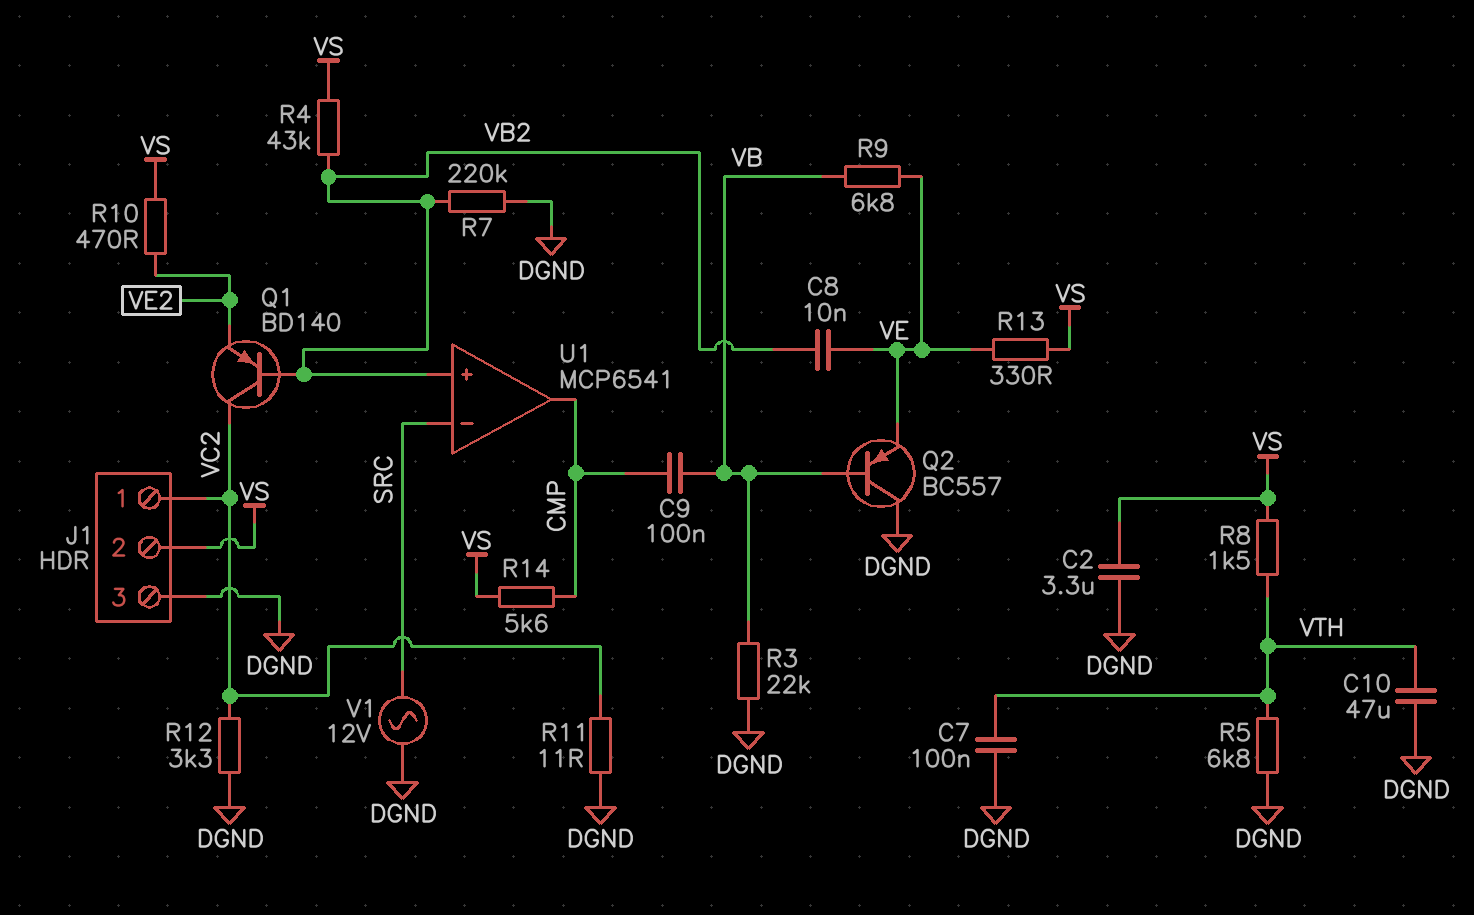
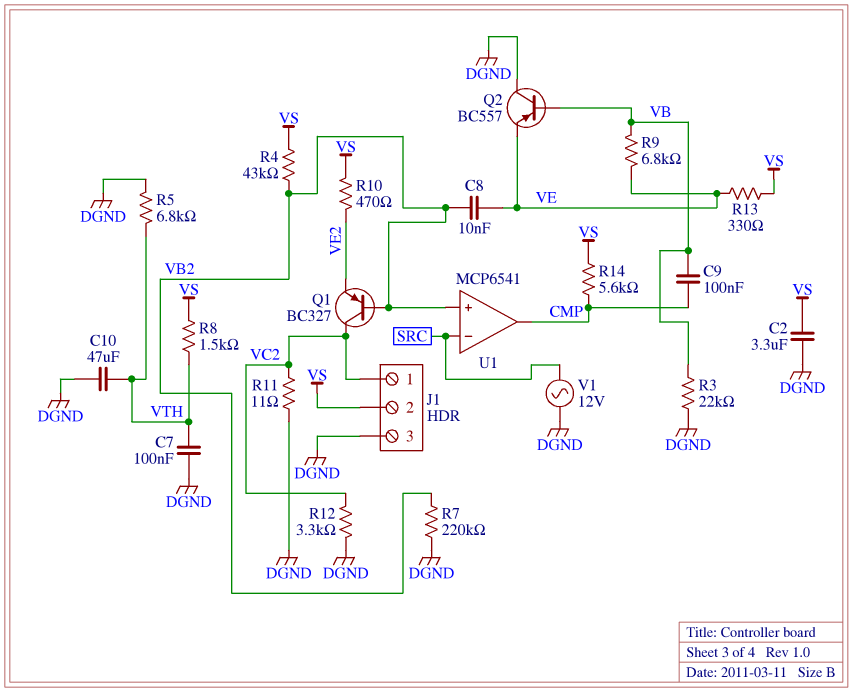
Q1: PNP BD140 (B VB2, C VC2, E VE2) -> PNP BC327 (B VB2, C VC2, E VE2)

